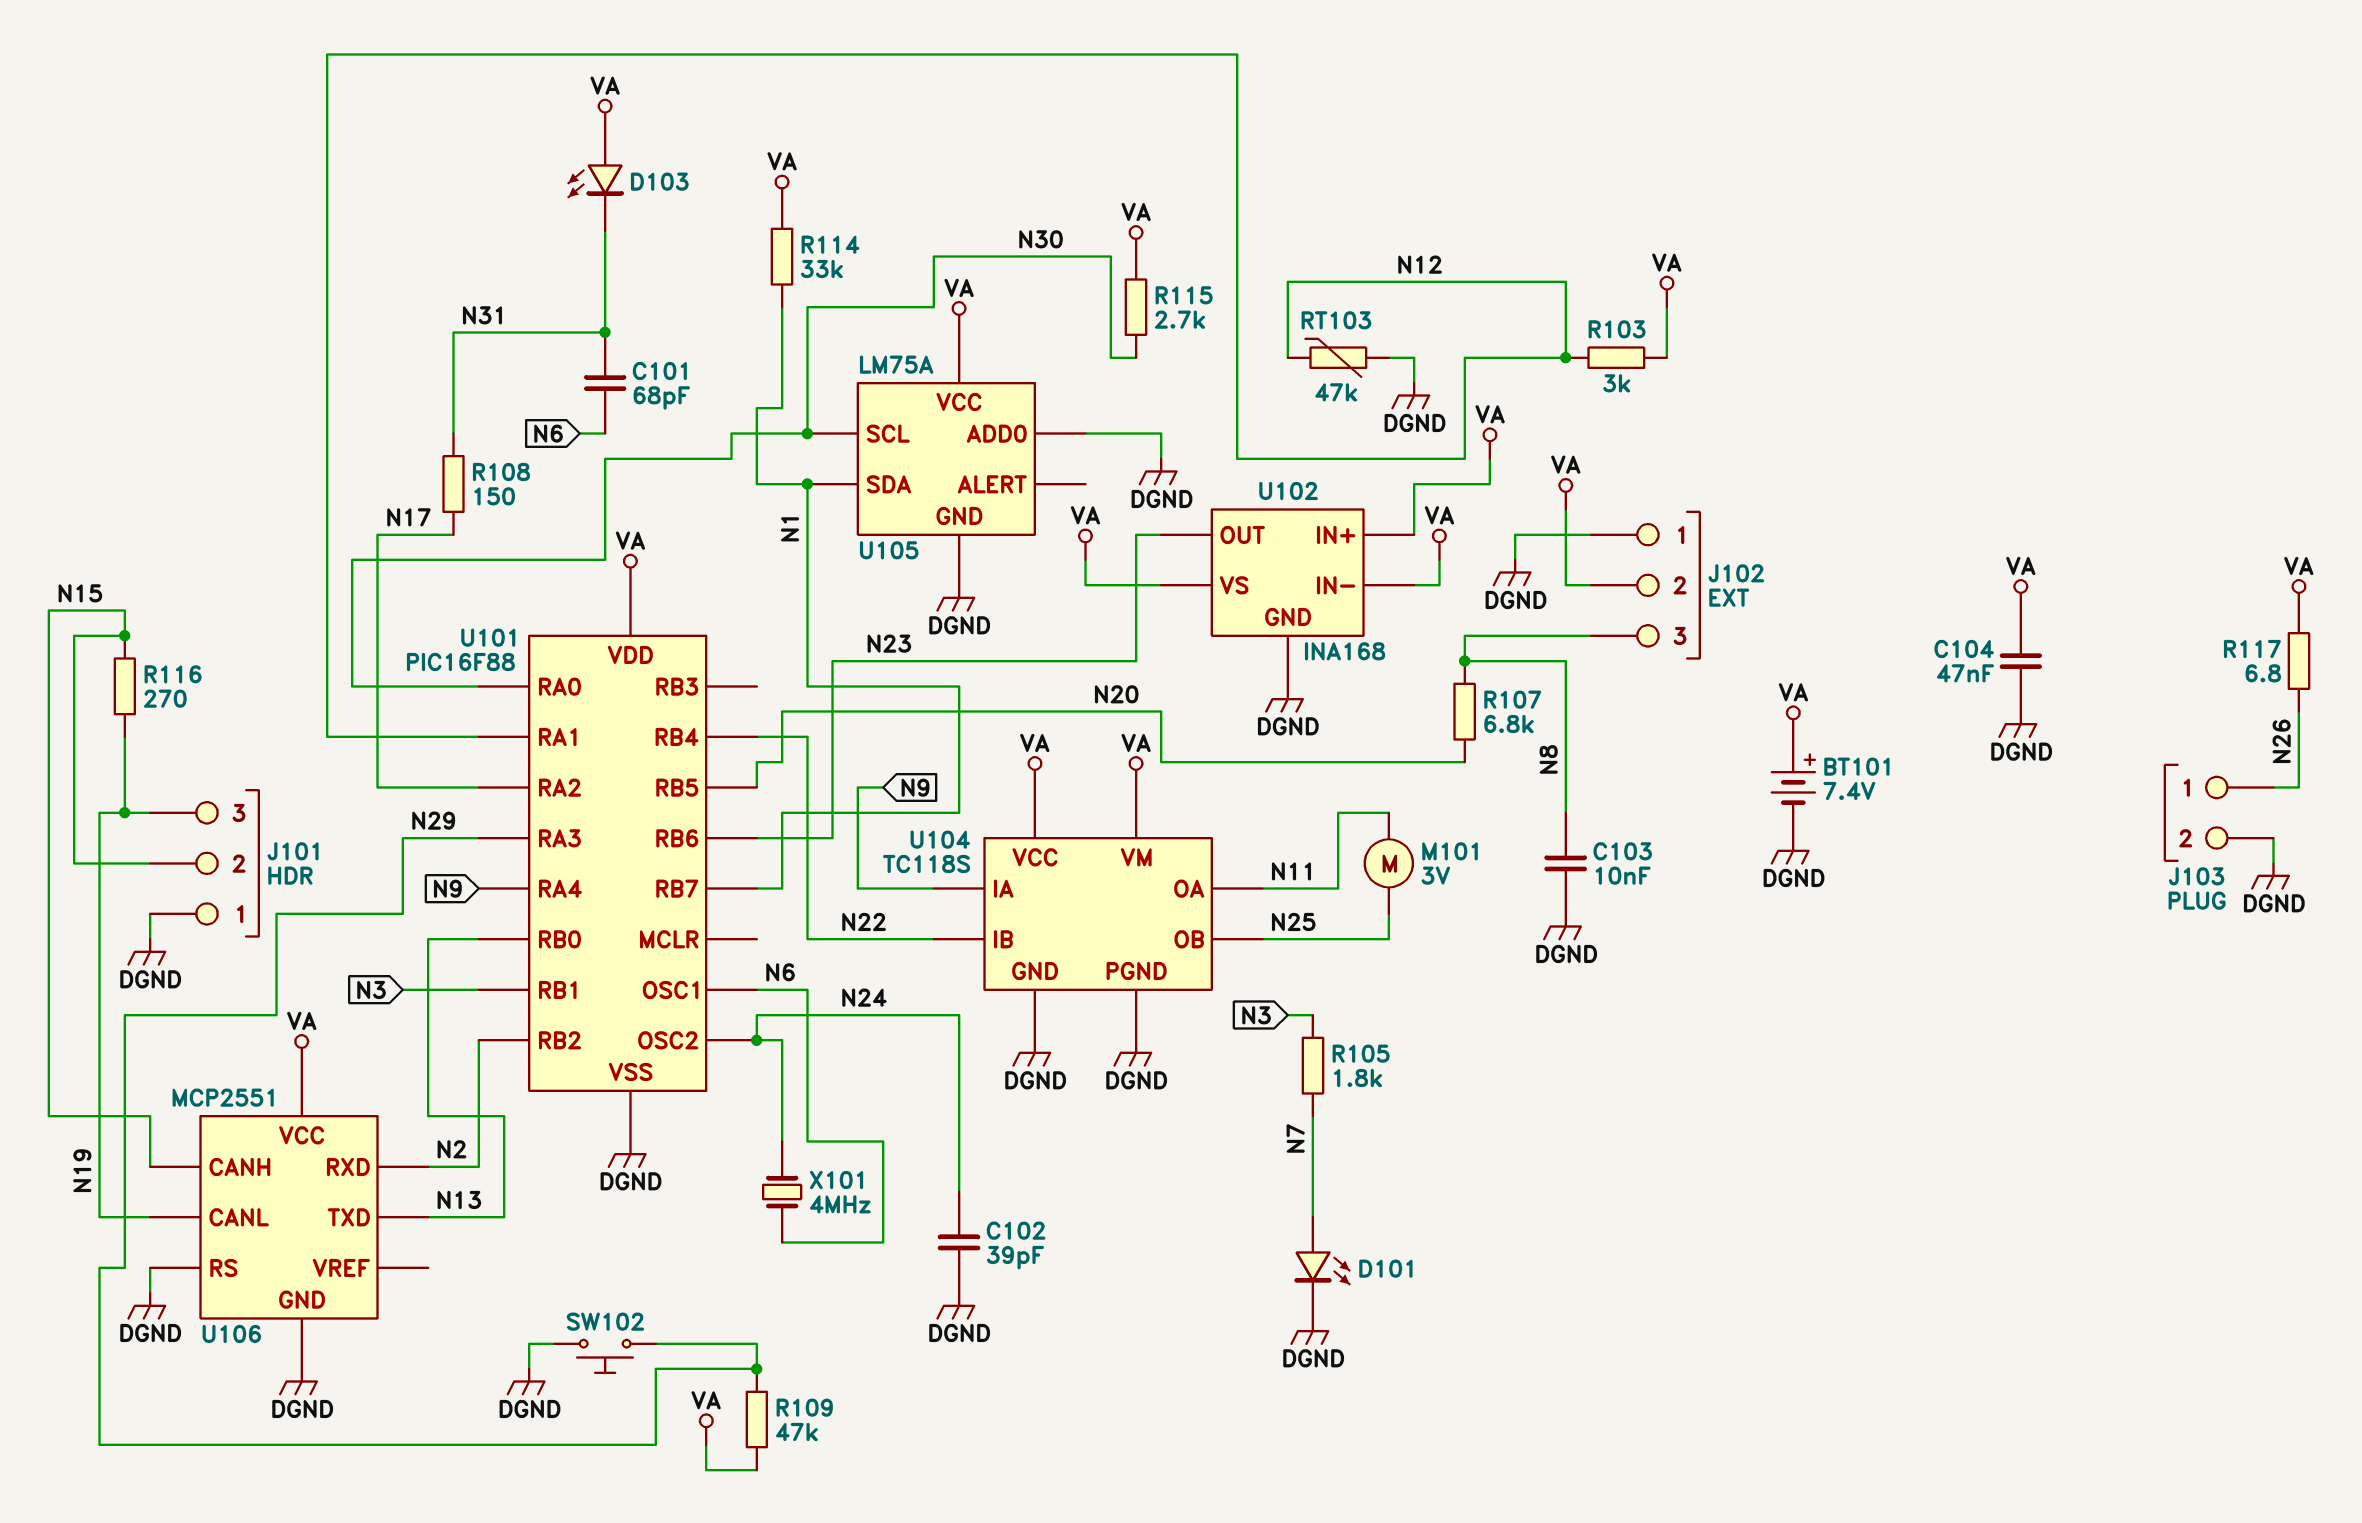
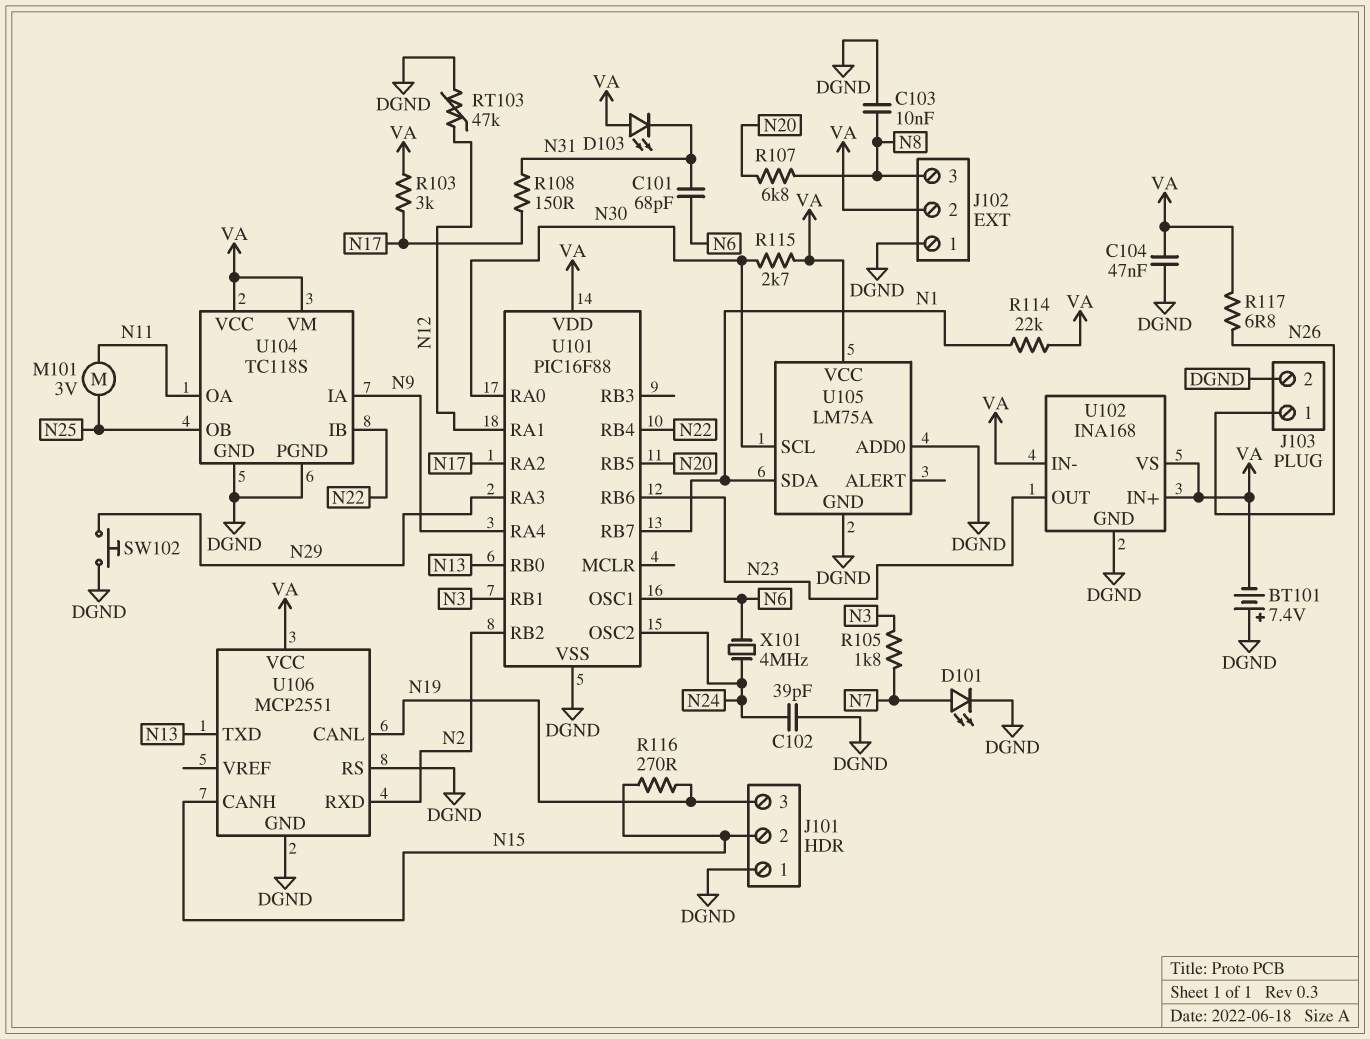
BT101: 7.4V (plus VA, minus DGND) -> 7.4V (plus DGND, minus VA)
R103: 3k (N12, VA) -> 3k (N17, VA)
R109: 47k (N29, VA) -> none
R114: 33k (N1, VA) -> 22k (N1, VA)

